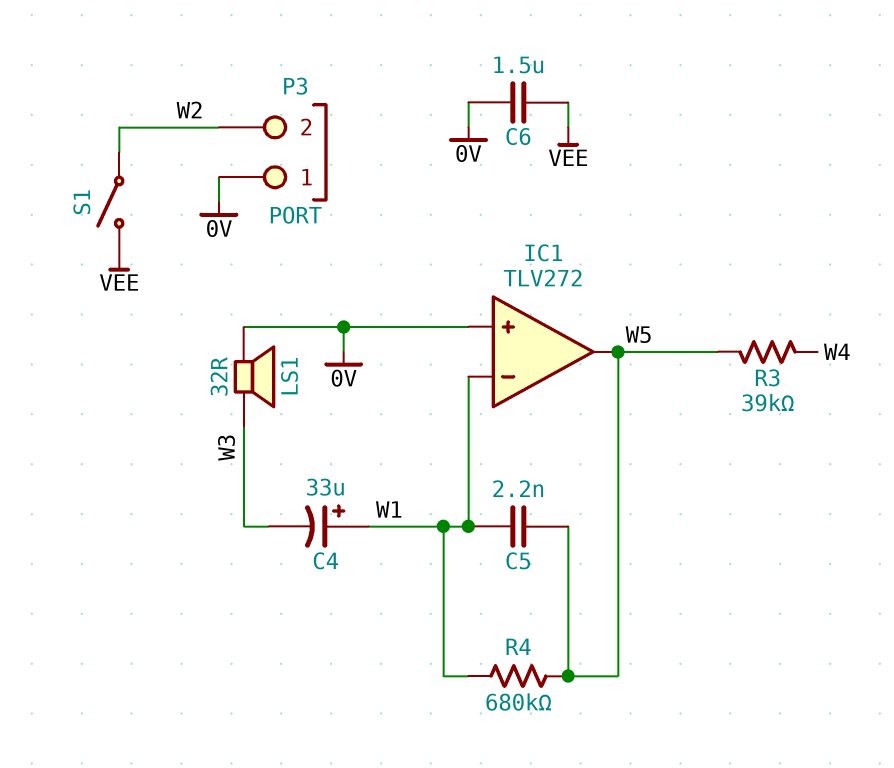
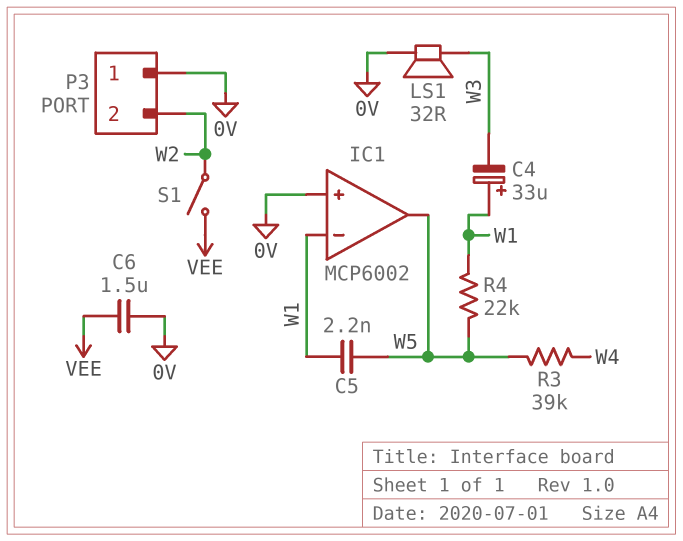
IC1: TLV272 -> MCP6002
R4: 680k (W1, W5) -> 22k (W1, W5)

